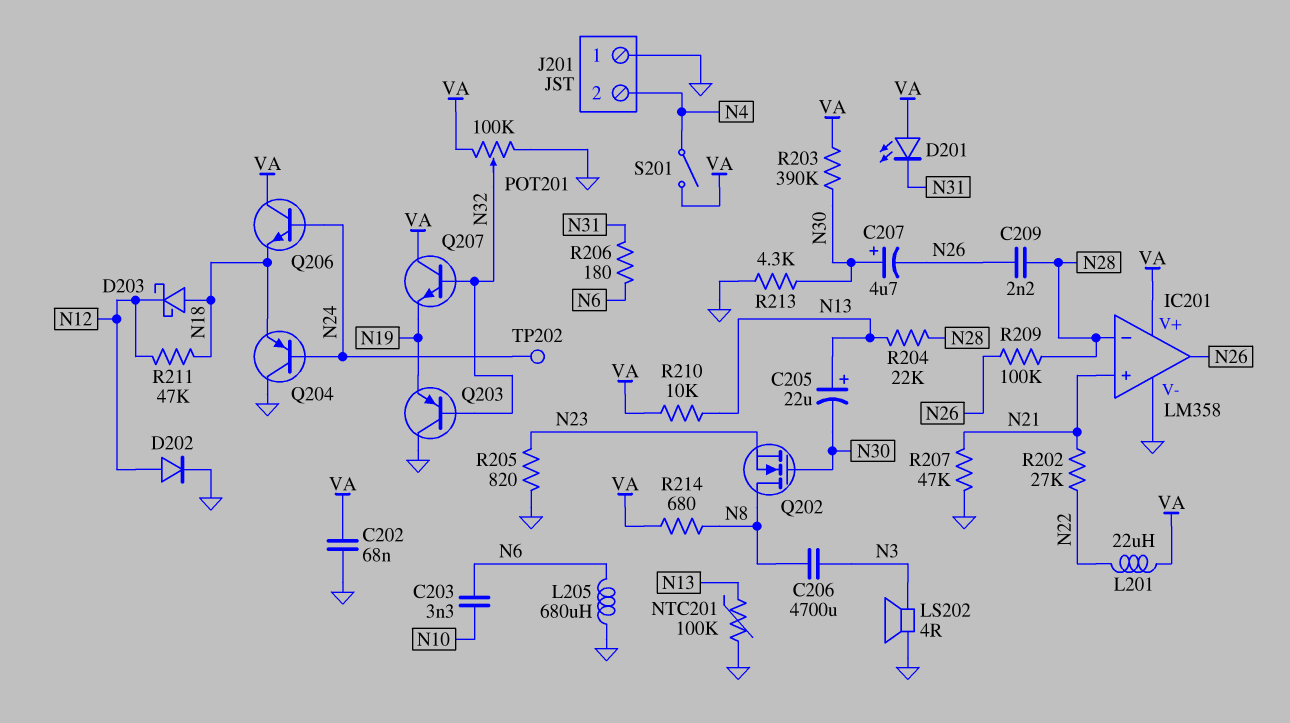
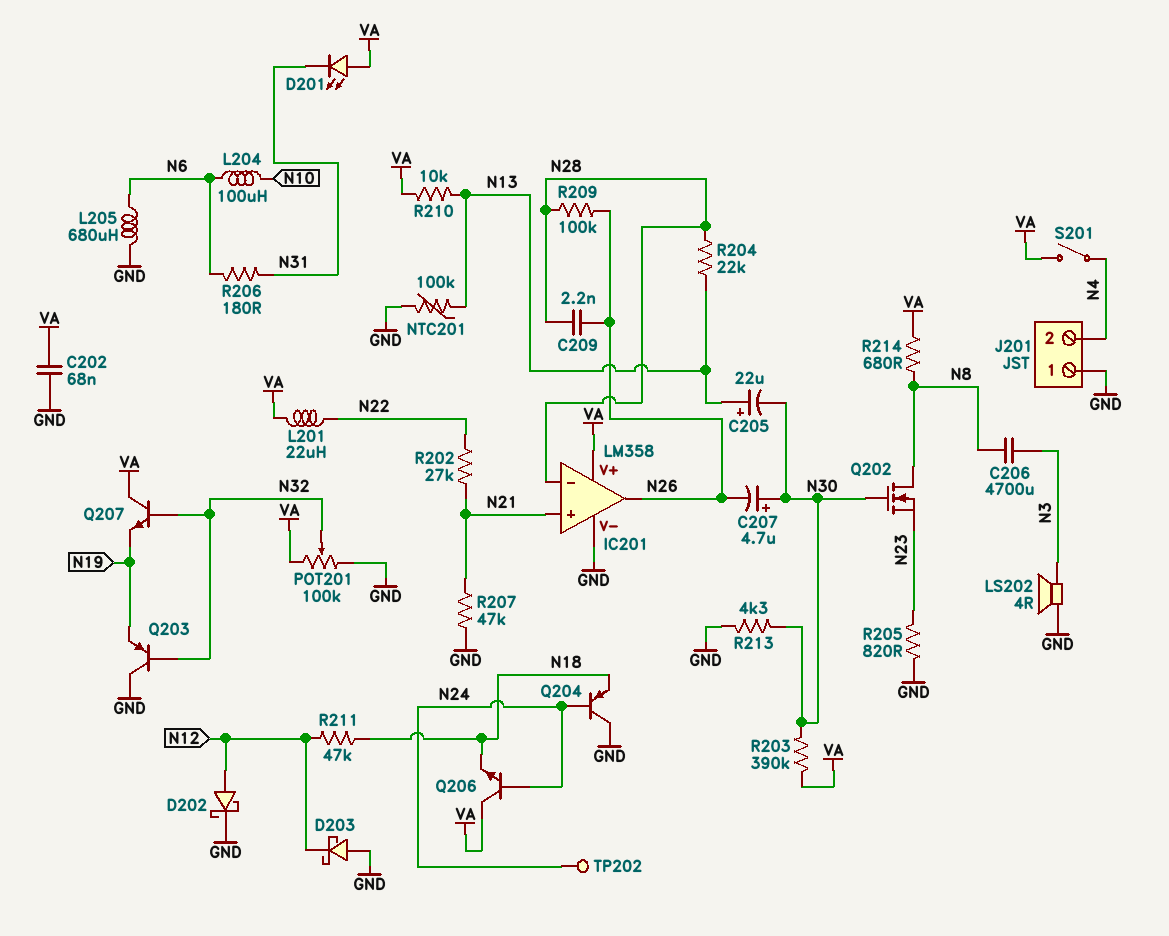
C203: 3.3nF (N6, N10) -> none
D202: diode (A N12, K GND) -> schottky (A N12, K GND)
D203: schottky (A N18, K N12) -> schottky (A GND, K N12)
L204: none -> 100uH (N6, N10)

